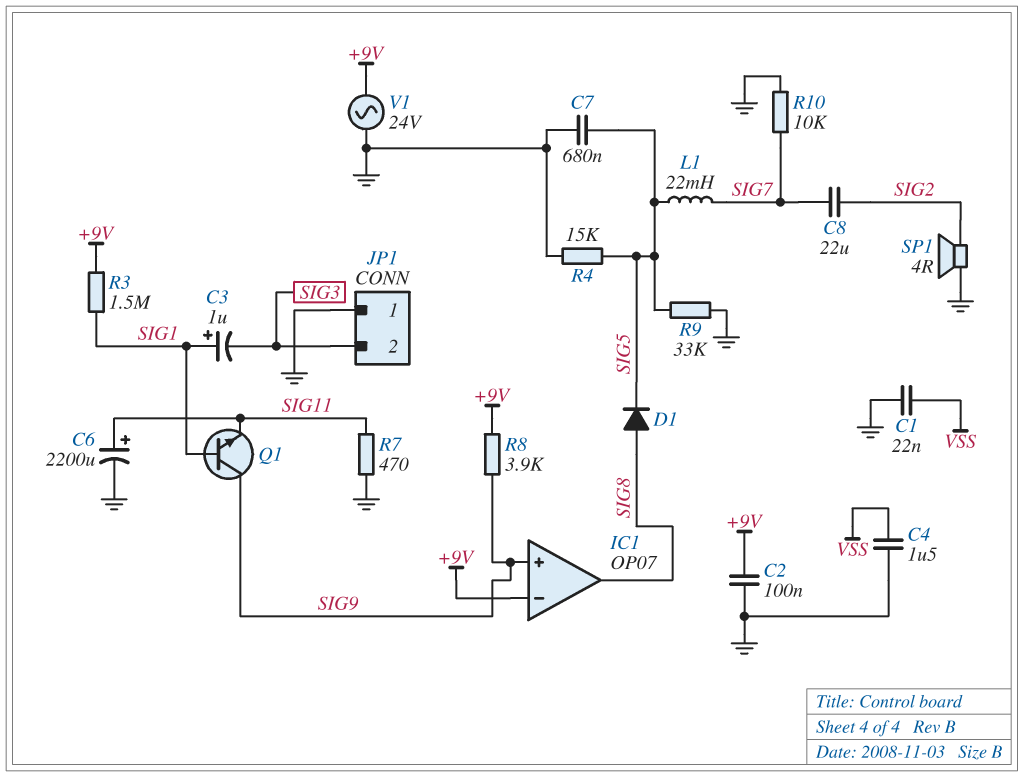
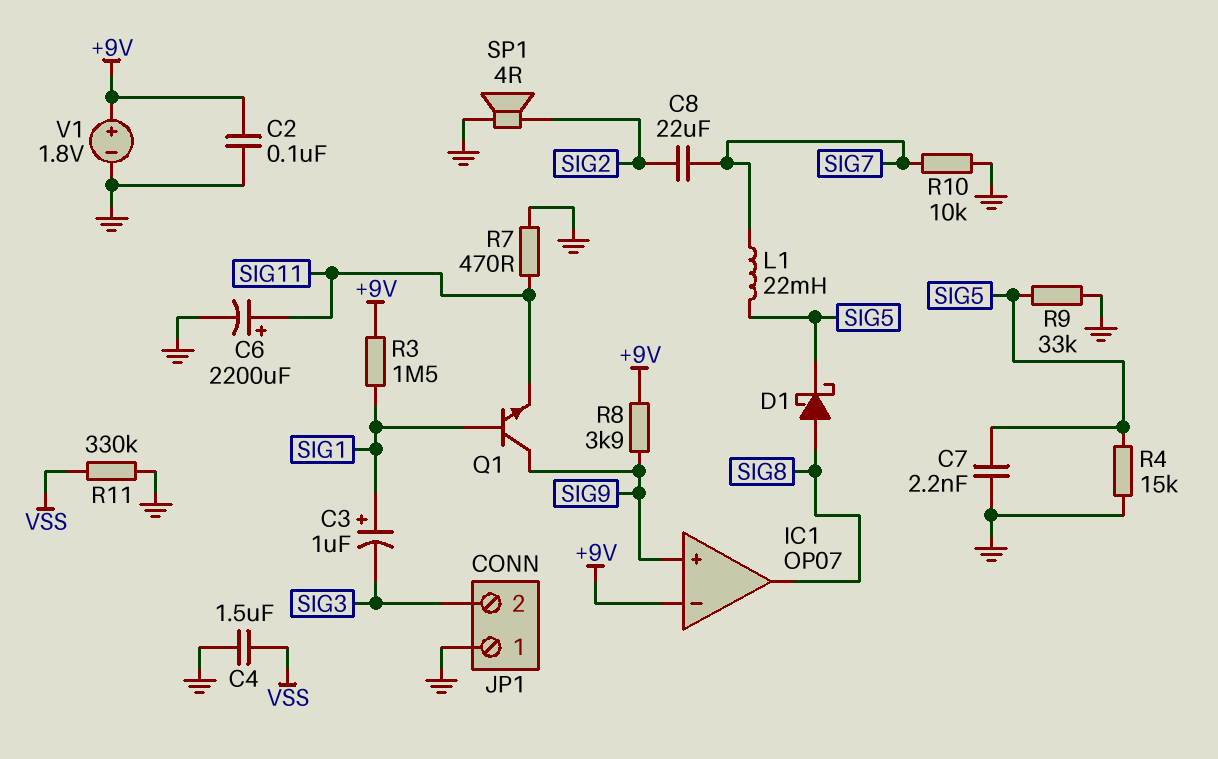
C1: 22nF (GND, VSS) -> none
C7: 680nF (GND, SIG5) -> 2.2nF (GND, SIG5)
D1: diode (A SIG8, K SIG5) -> schottky (A SIG8, K SIG5)
R11: none -> 330k (GND, VSS)
V1: AC 24V (+9V, GND) -> 1.8V (plus +9V, minus GND)

